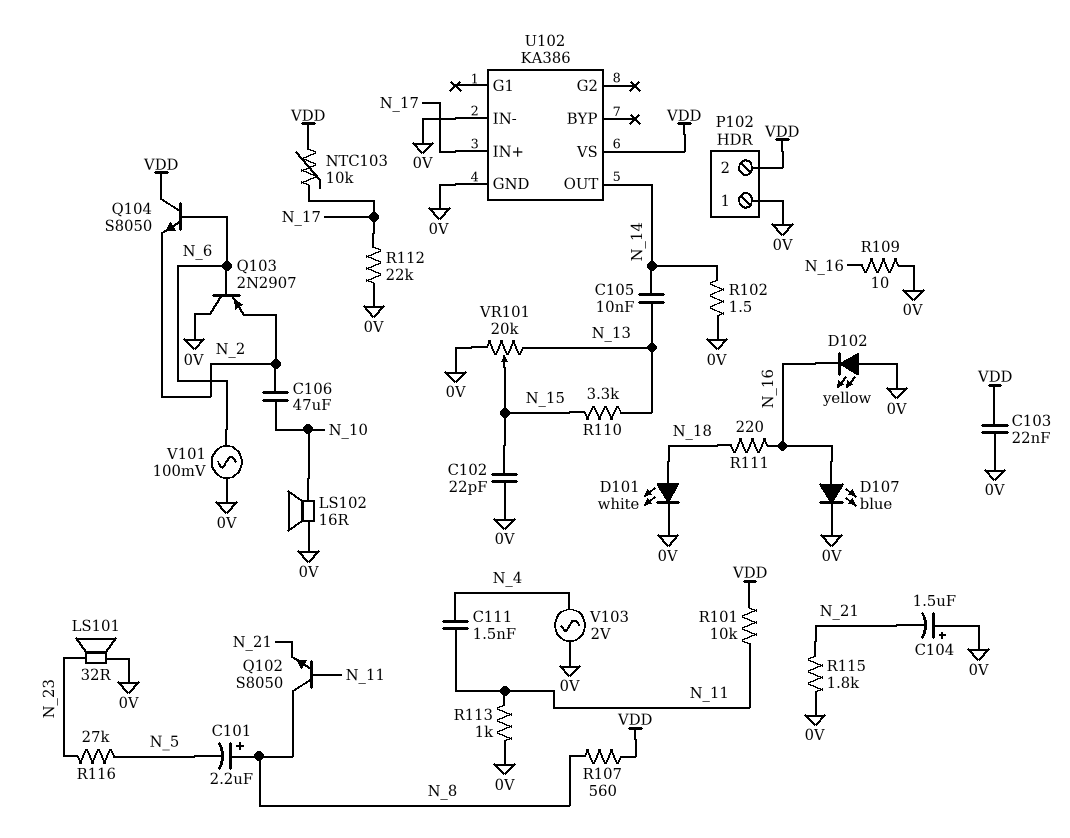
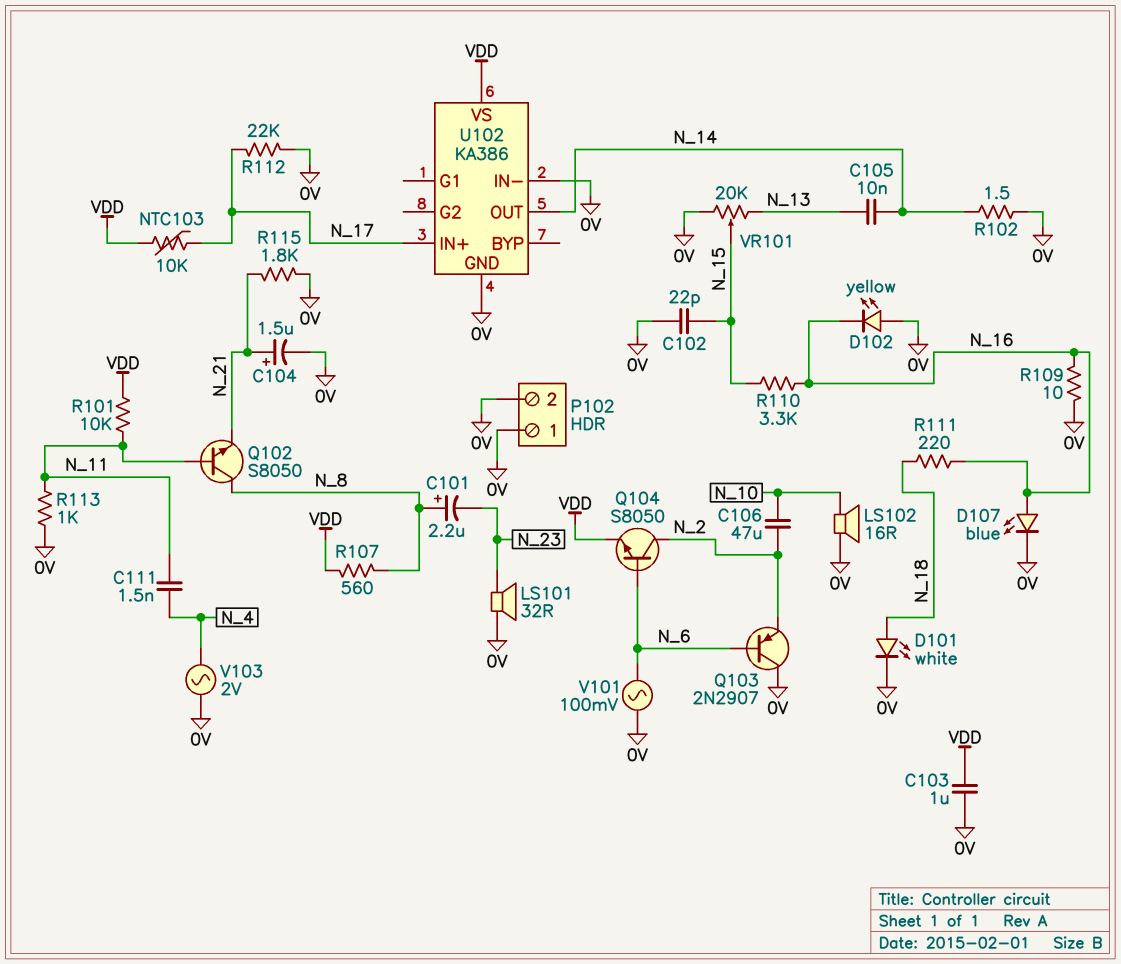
C101: 2.2uF (plus N_8, minus N_5) -> 2.2uF (plus N_8, minus N_23)
C103: 22nF (0V, VDD) -> 1uF (0V, VDD)
C104: 1.5uF (plus 0V, minus N_21) -> 1.5uF (plus N_21, minus 0V)
P102 pin 2: VDD -> 0V
Q104: NPN S8050 (B N_6, C VDD, E N_2) -> NPN S8050 (B N_6, C N_2, E VDD)
R110: 3.3k (N_13, N_15) -> 3.3k (N_15, N_16)
R116: 27k (N_5, N_23) -> none

